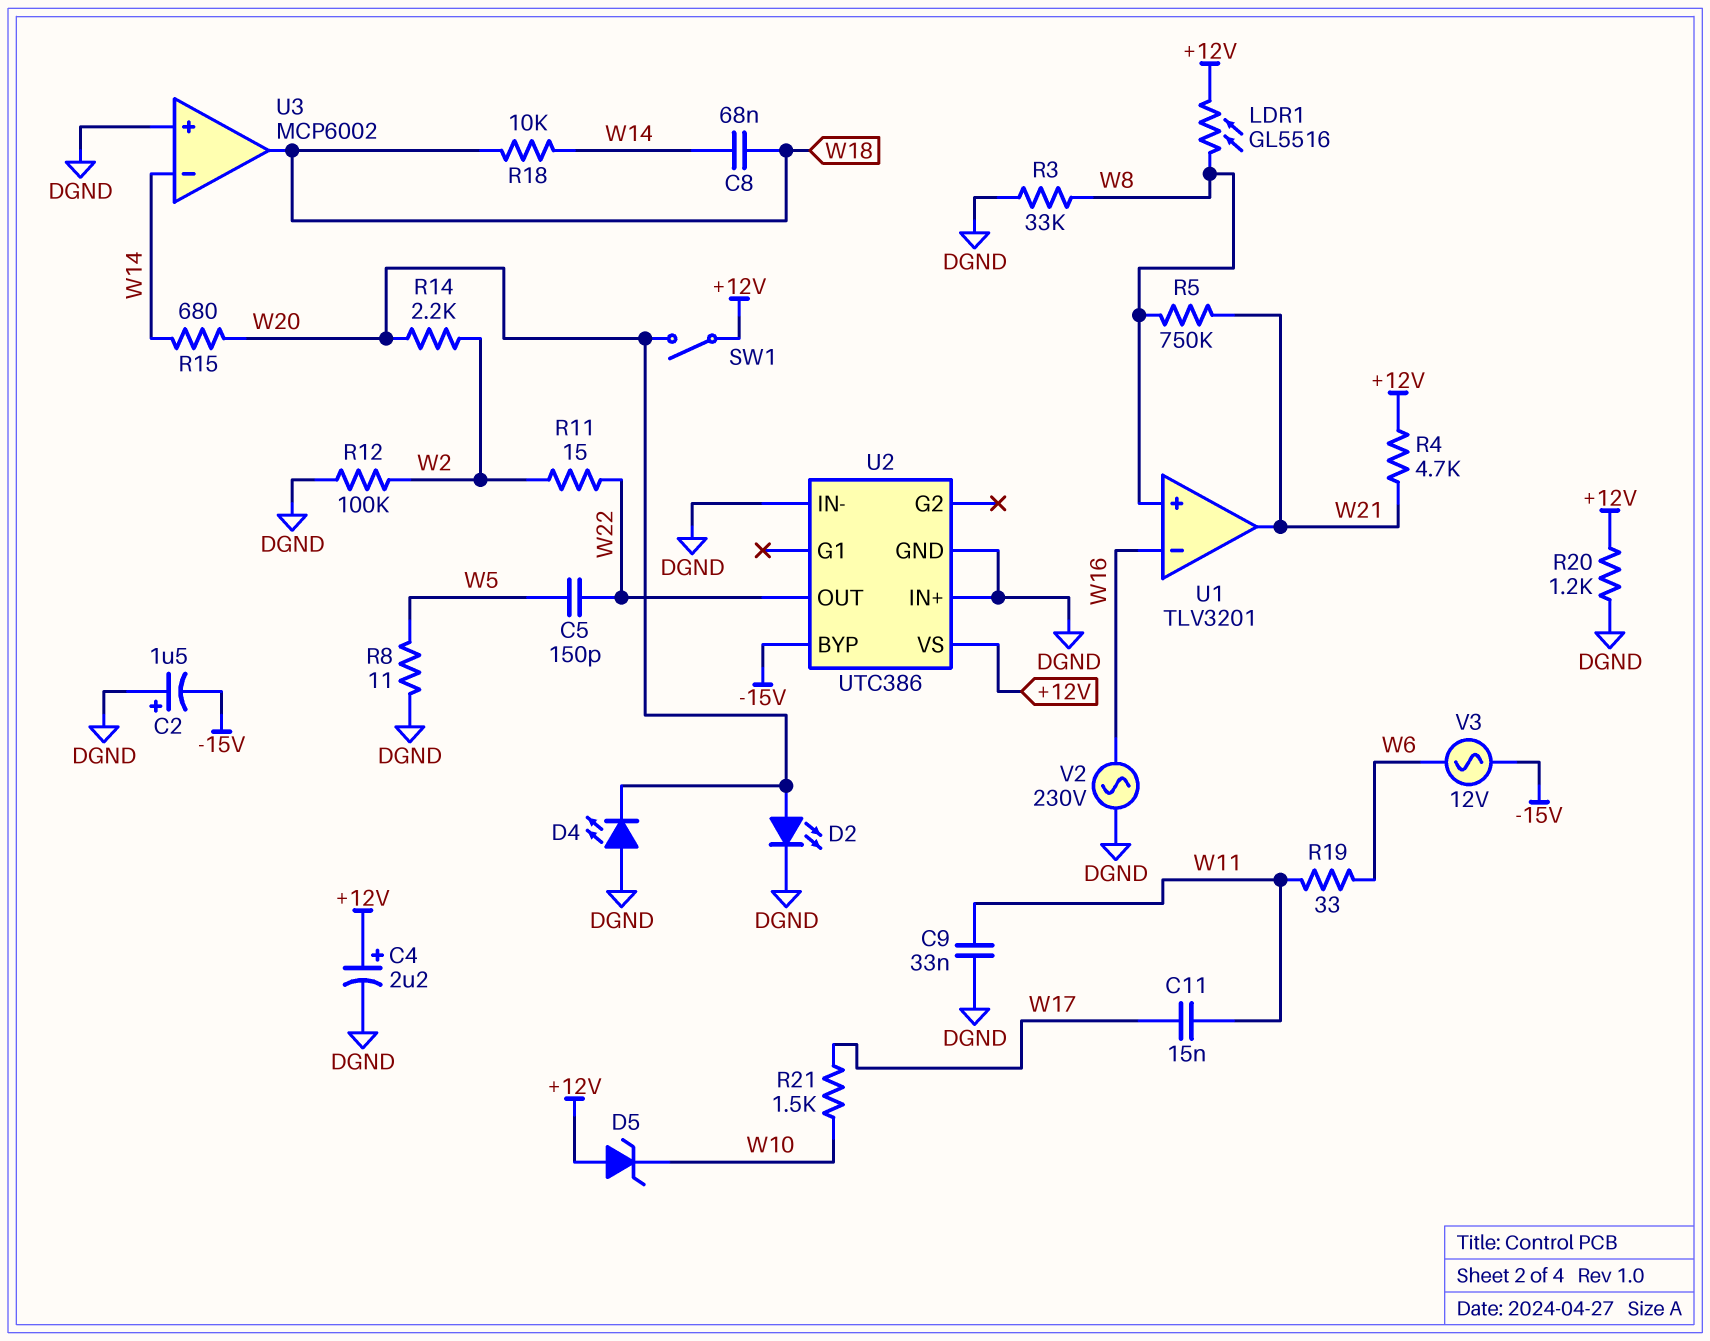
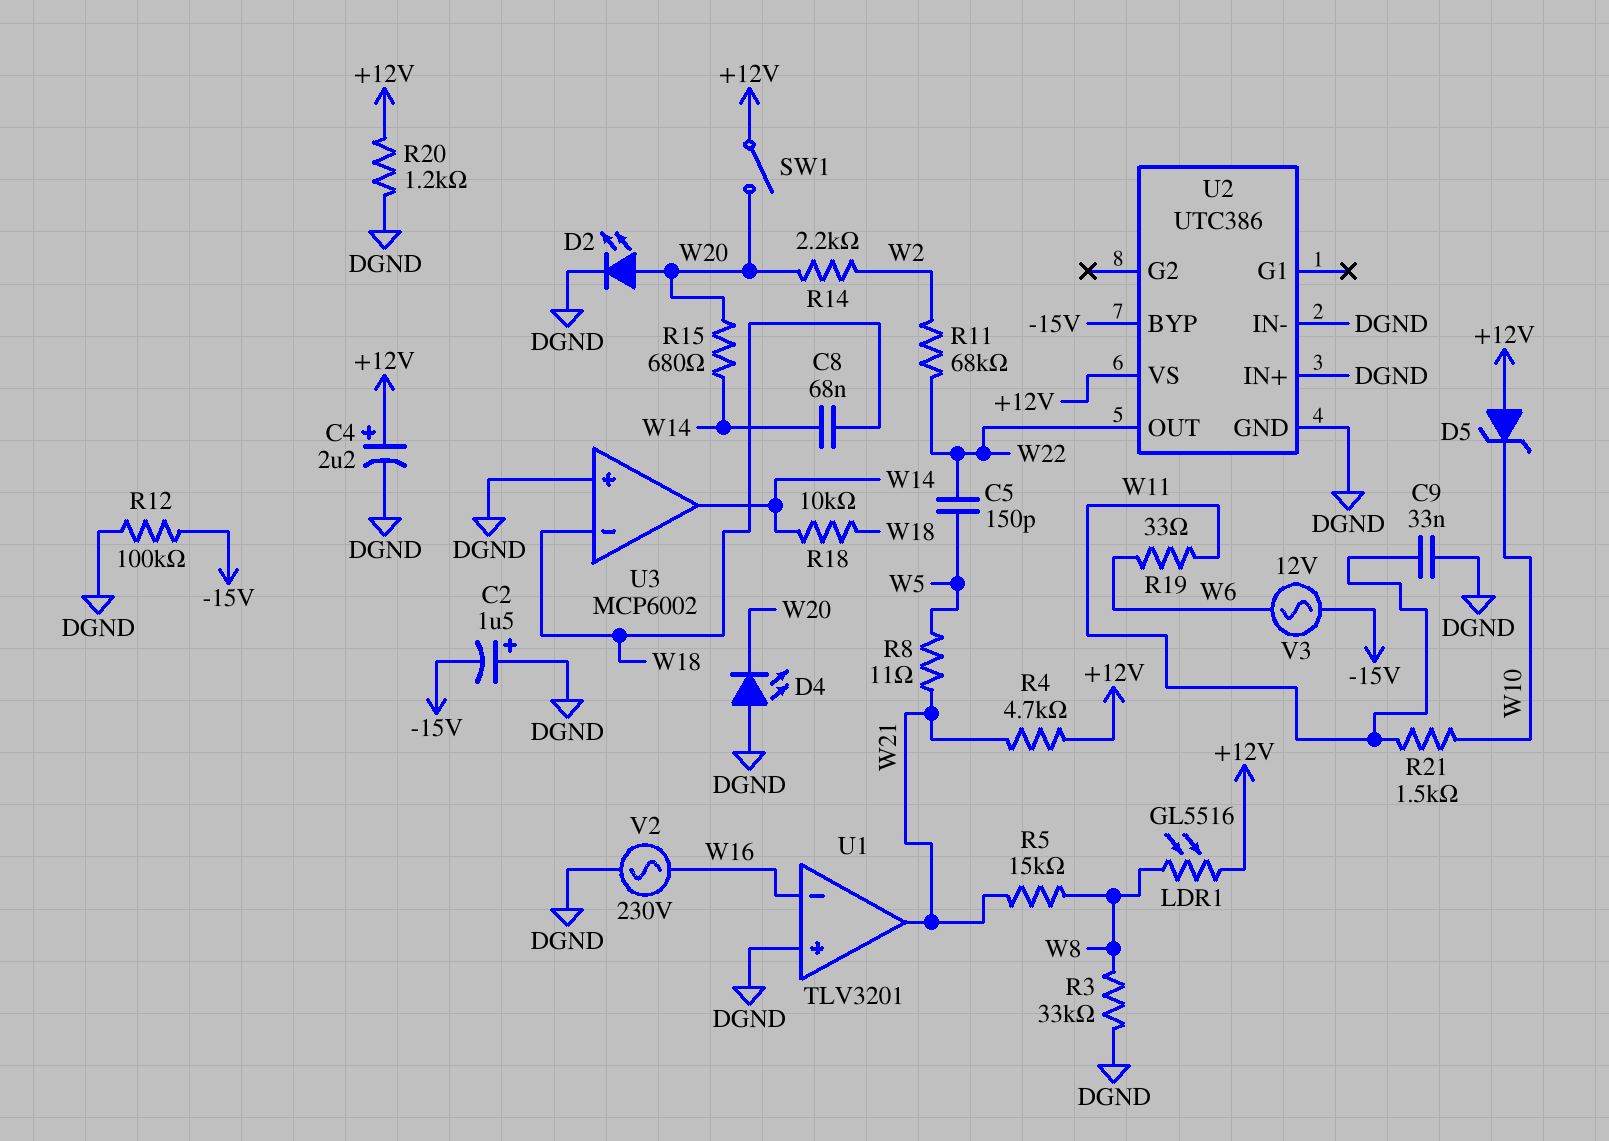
C11: 15nF (W11, W17) -> none
R5: 750k (W8, W21) -> 15k (W8, W21)
R8: 11 (DGND, W5) -> 11 (W5, W21)
R11: 15 (W2, W22) -> 68k (W2, W22)
R12: 100k (DGND, W2) -> 100k (-15V, DGND)
R21: 1.5k (W10, W17) -> 1.5k (W10, W11)
U1 pin in+: W8 -> DGND
U3 pin in-: W14 -> W18
U3 pin out: W18 -> W14

